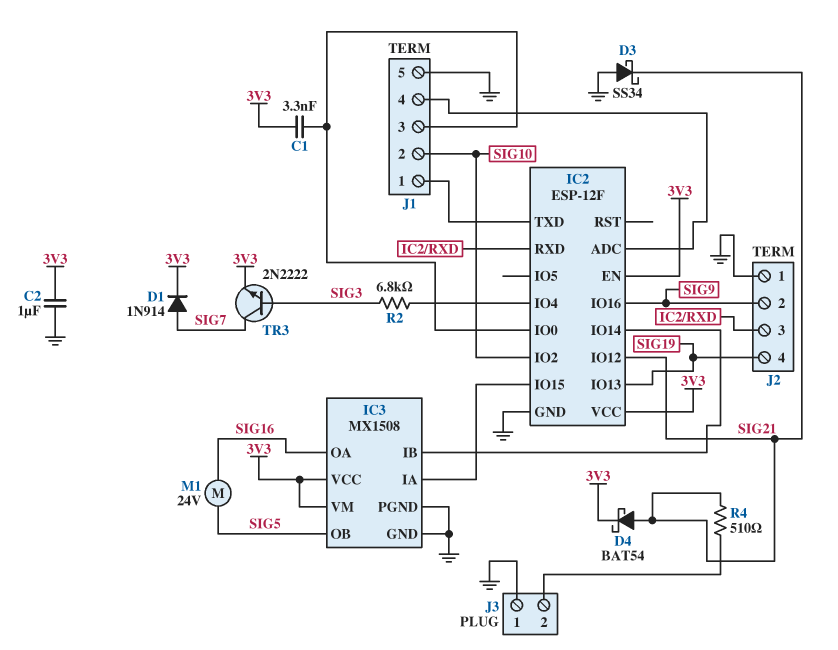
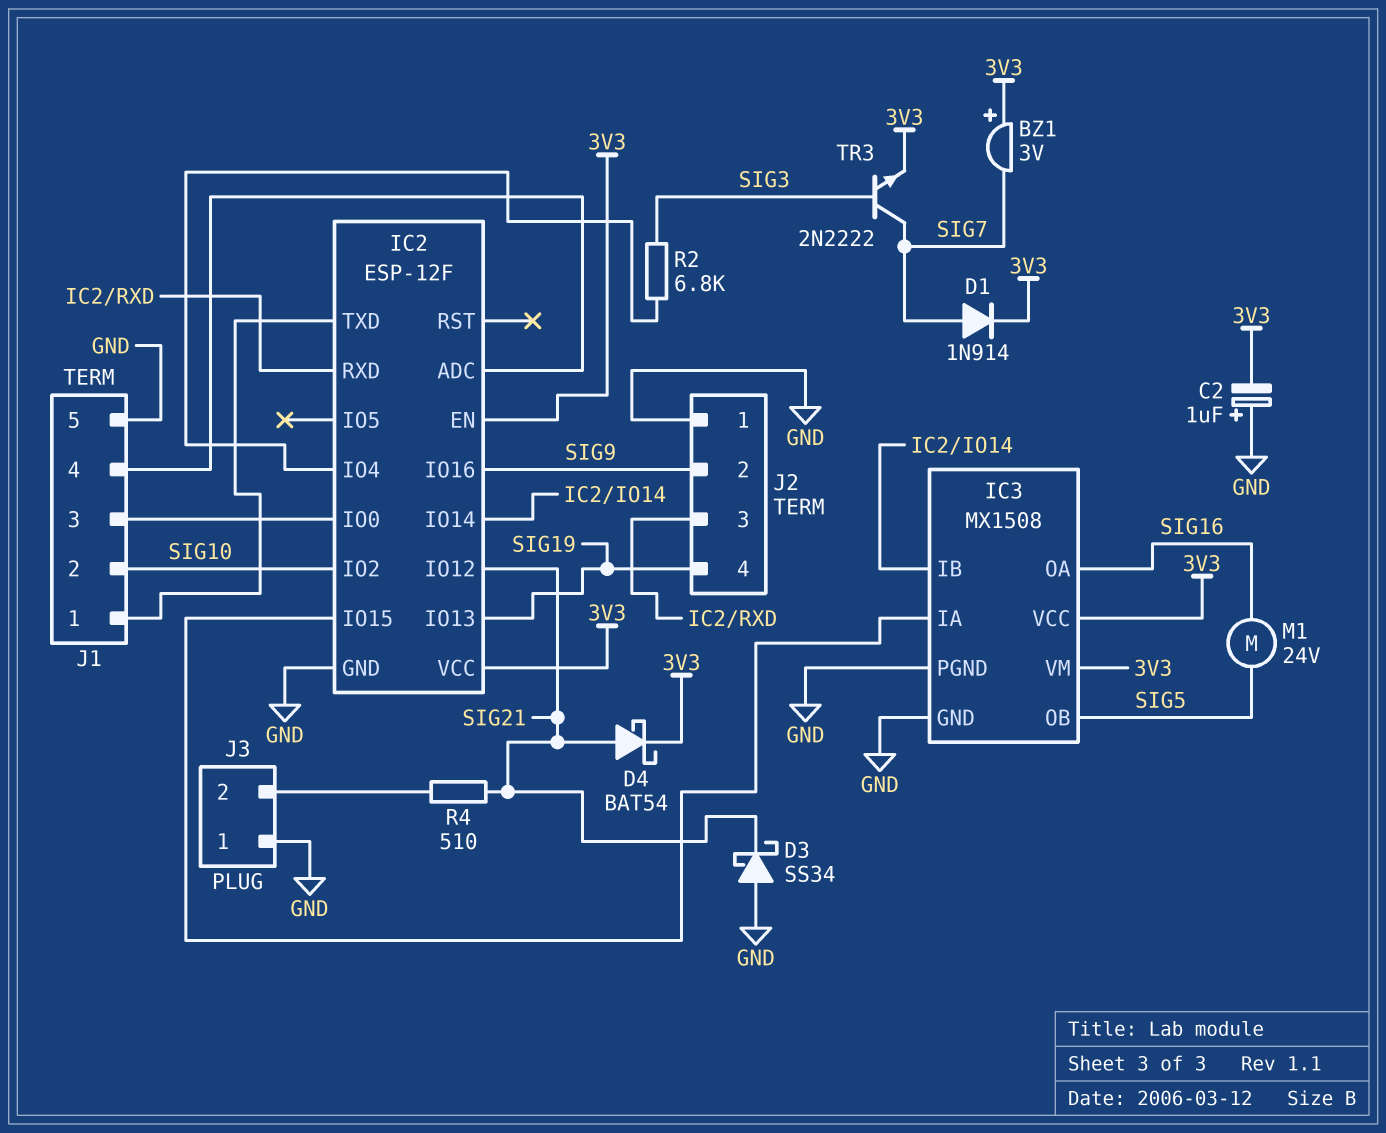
BZ1: none -> buzzer 3V (plus 3V3, minus SIG7)
C1: 3.3nF (3V3, IC2/IO0) -> none
C2: 1uF (3V3, GND) -> 1uF (plus GND, minus 3V3)

